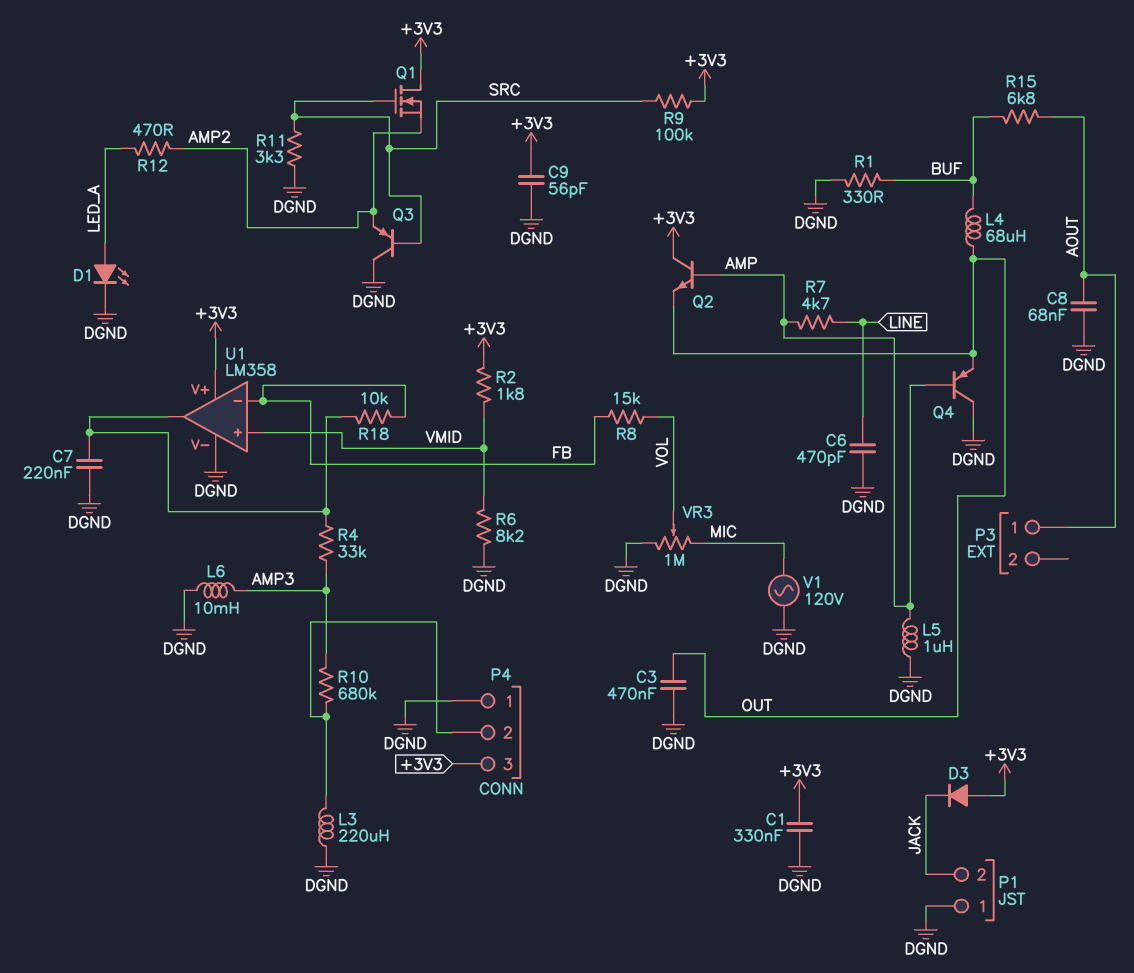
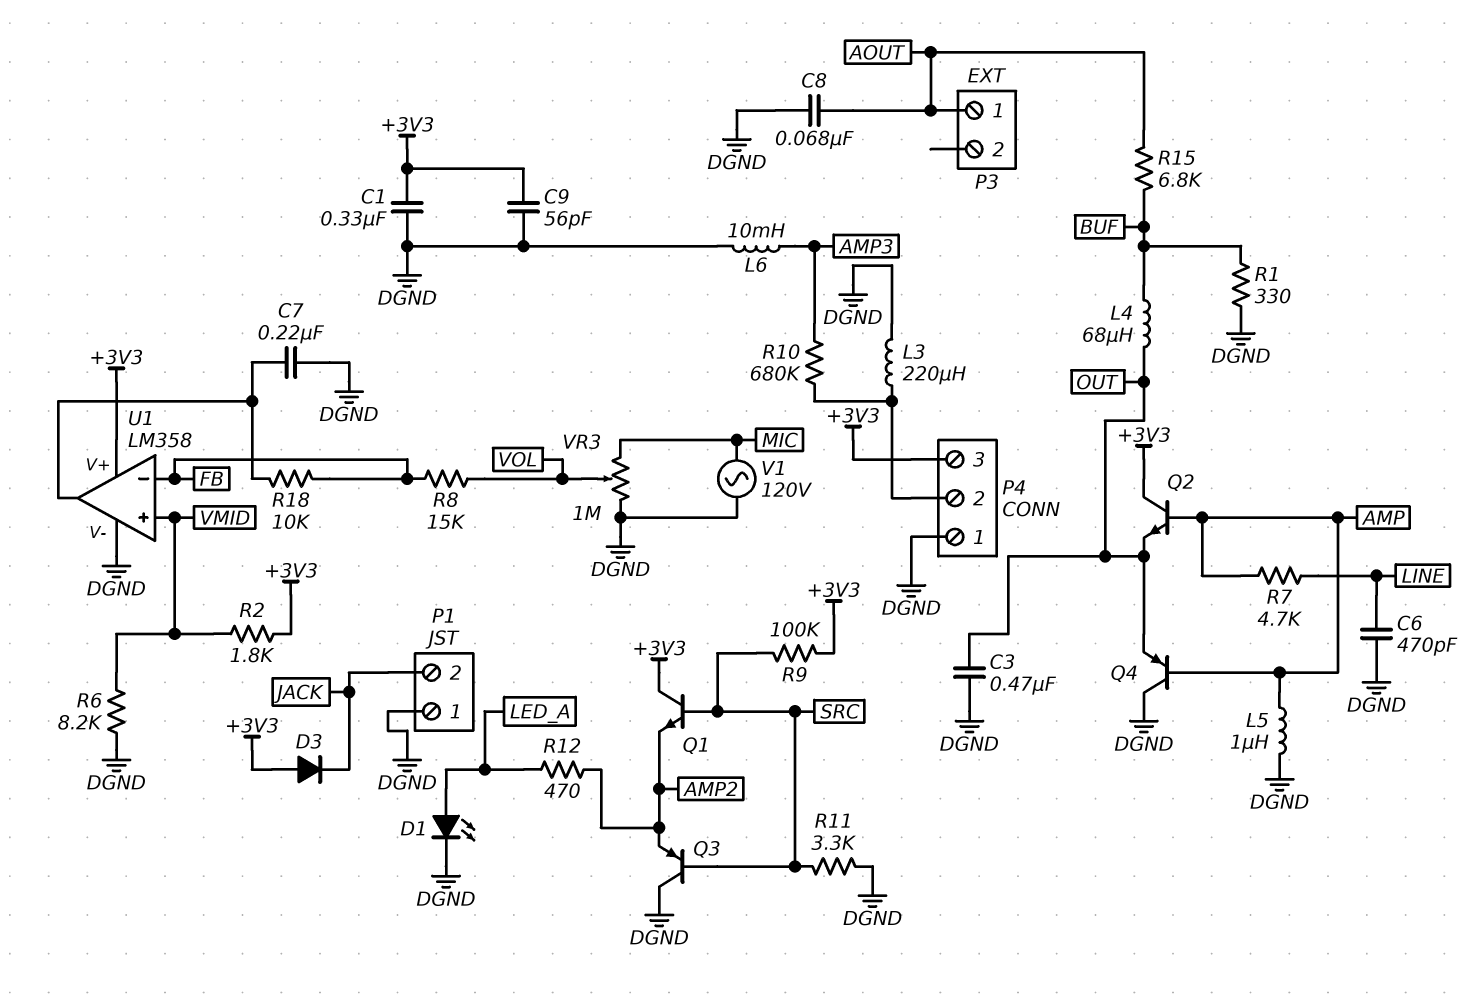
Q1: NMOS (G SRC, D +3V3, S AMP2) -> NPN (B SRC, C +3V3, E AMP2)
R4: 33k (AMP3, U1/out) -> none

